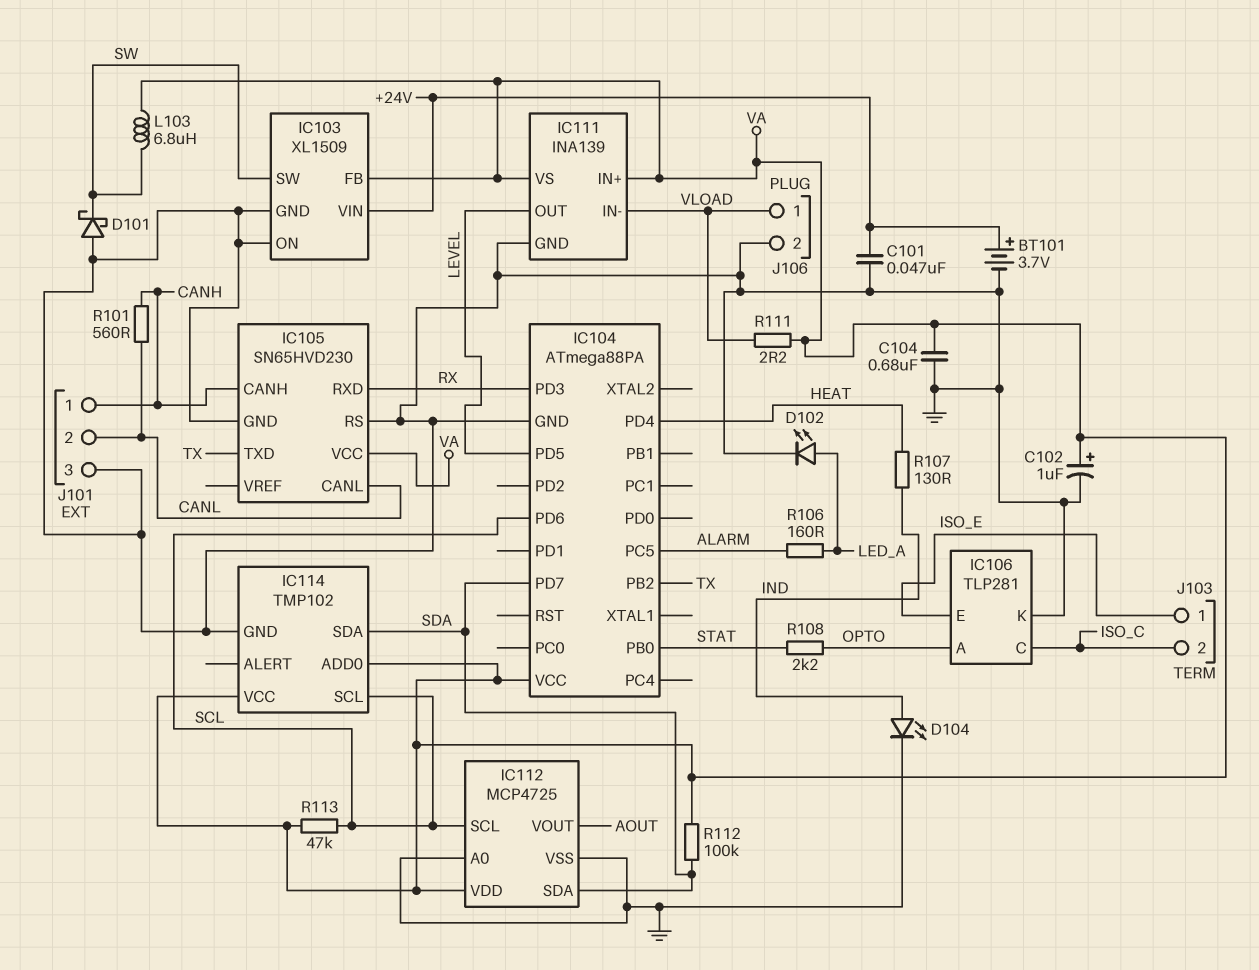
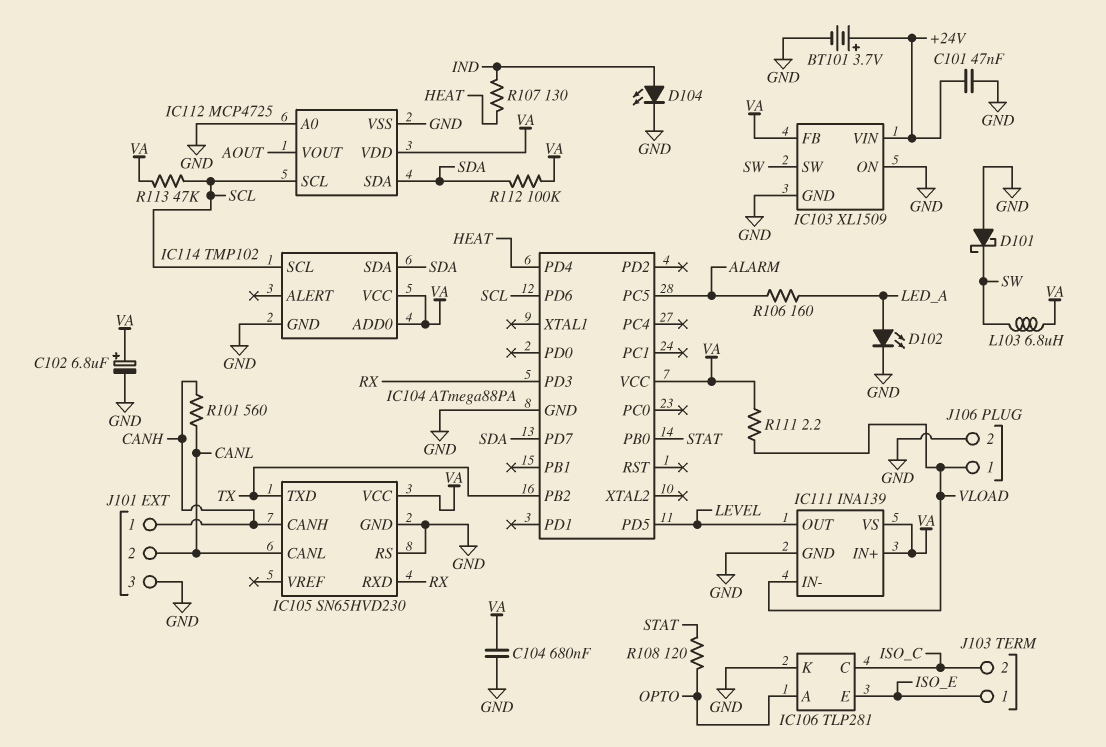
C102: 1uF (plus VA, minus GND) -> 6.8uF (plus VA, minus GND)
R108: 2.2k (OPTO, STAT) -> 120 (OPTO, STAT)

